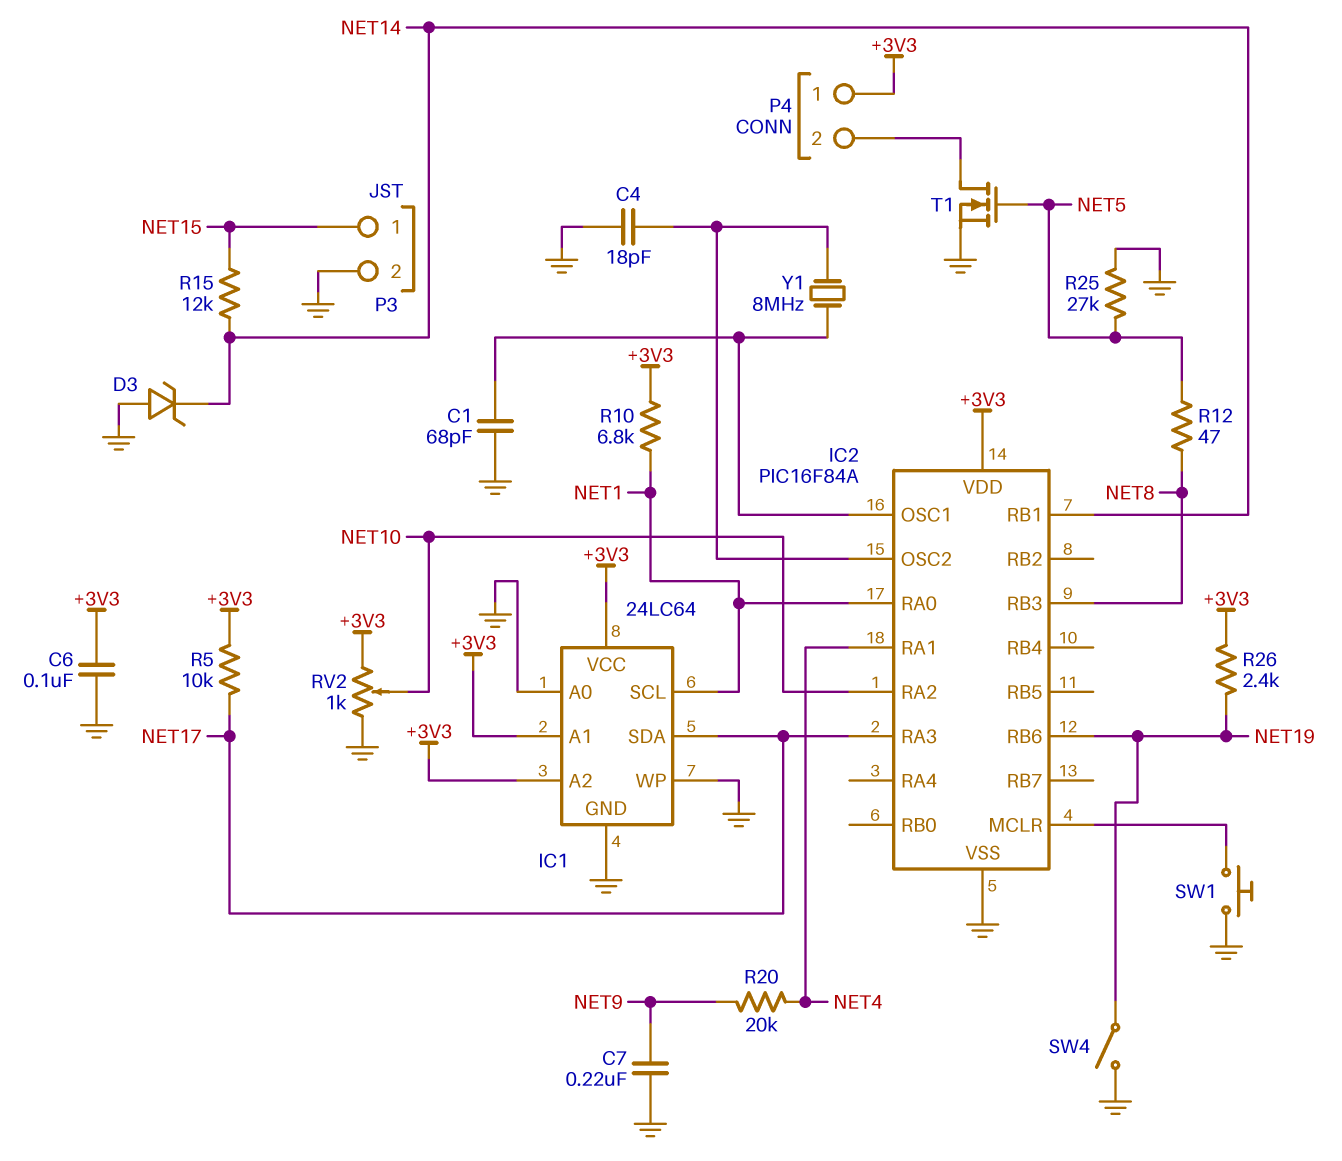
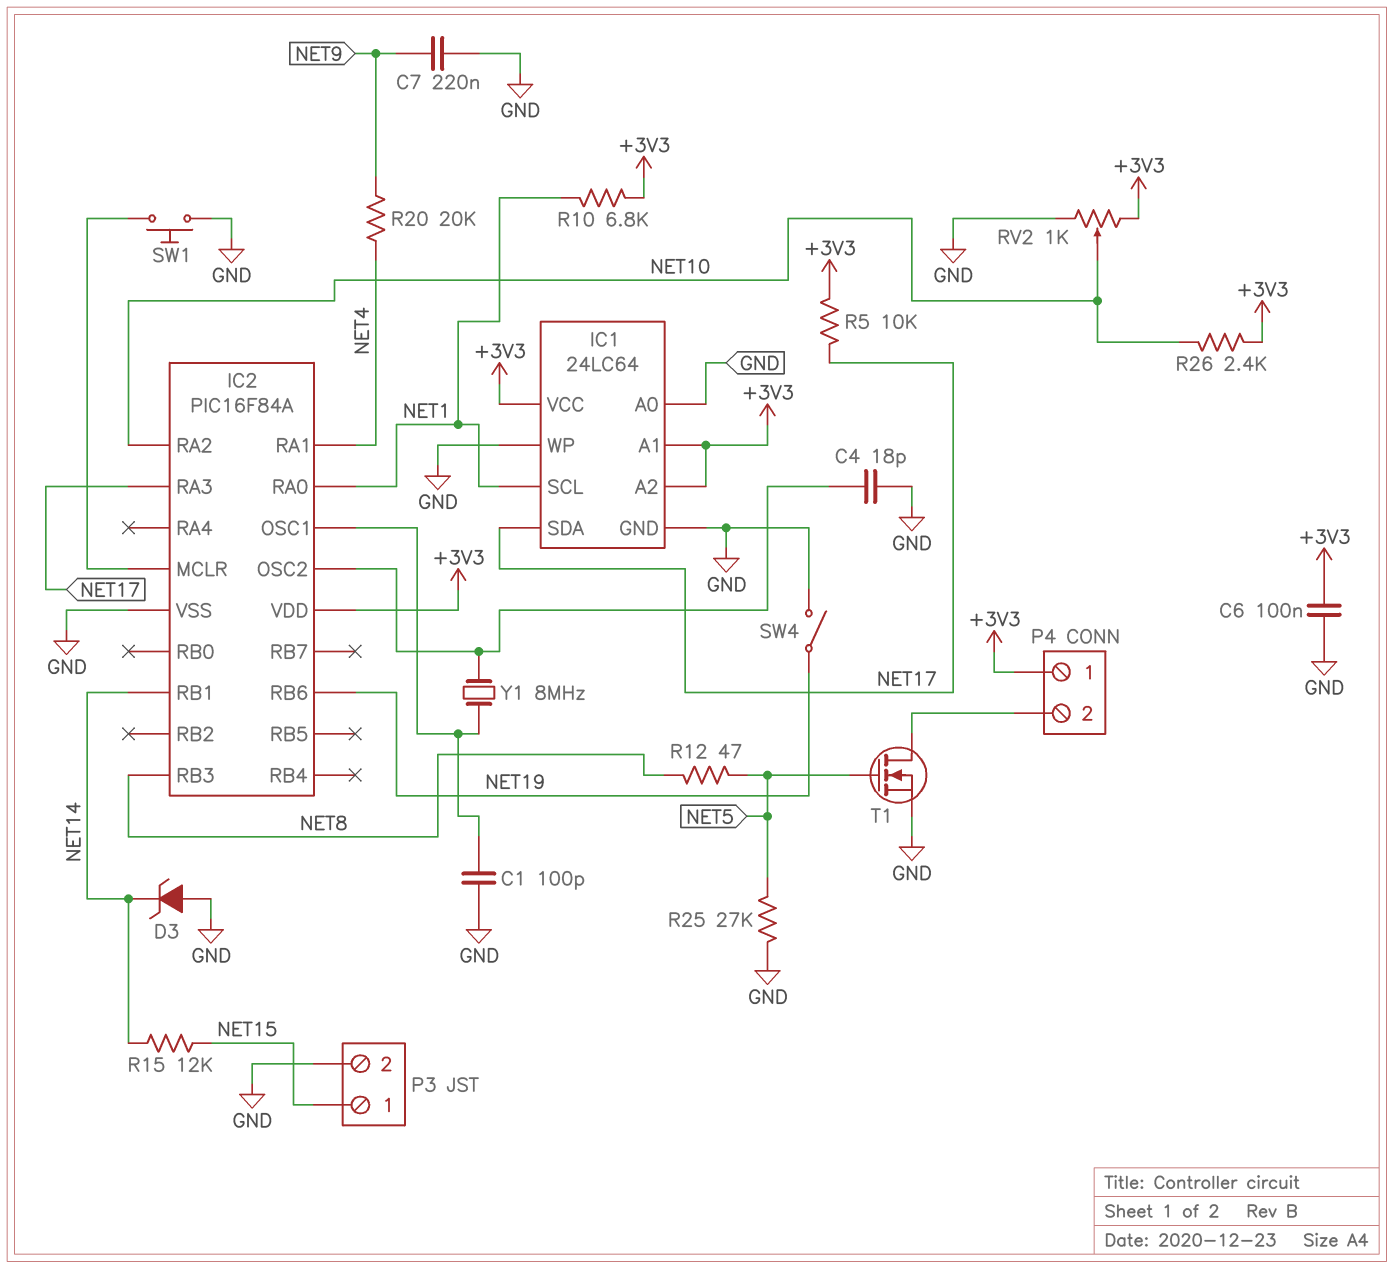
C1: 68pF (GND, IC2/OSC1) -> 100pF (GND, IC2/OSC1)
R26: 2.4k (+3V3, NET19) -> 2.4k (+3V3, NET10)

